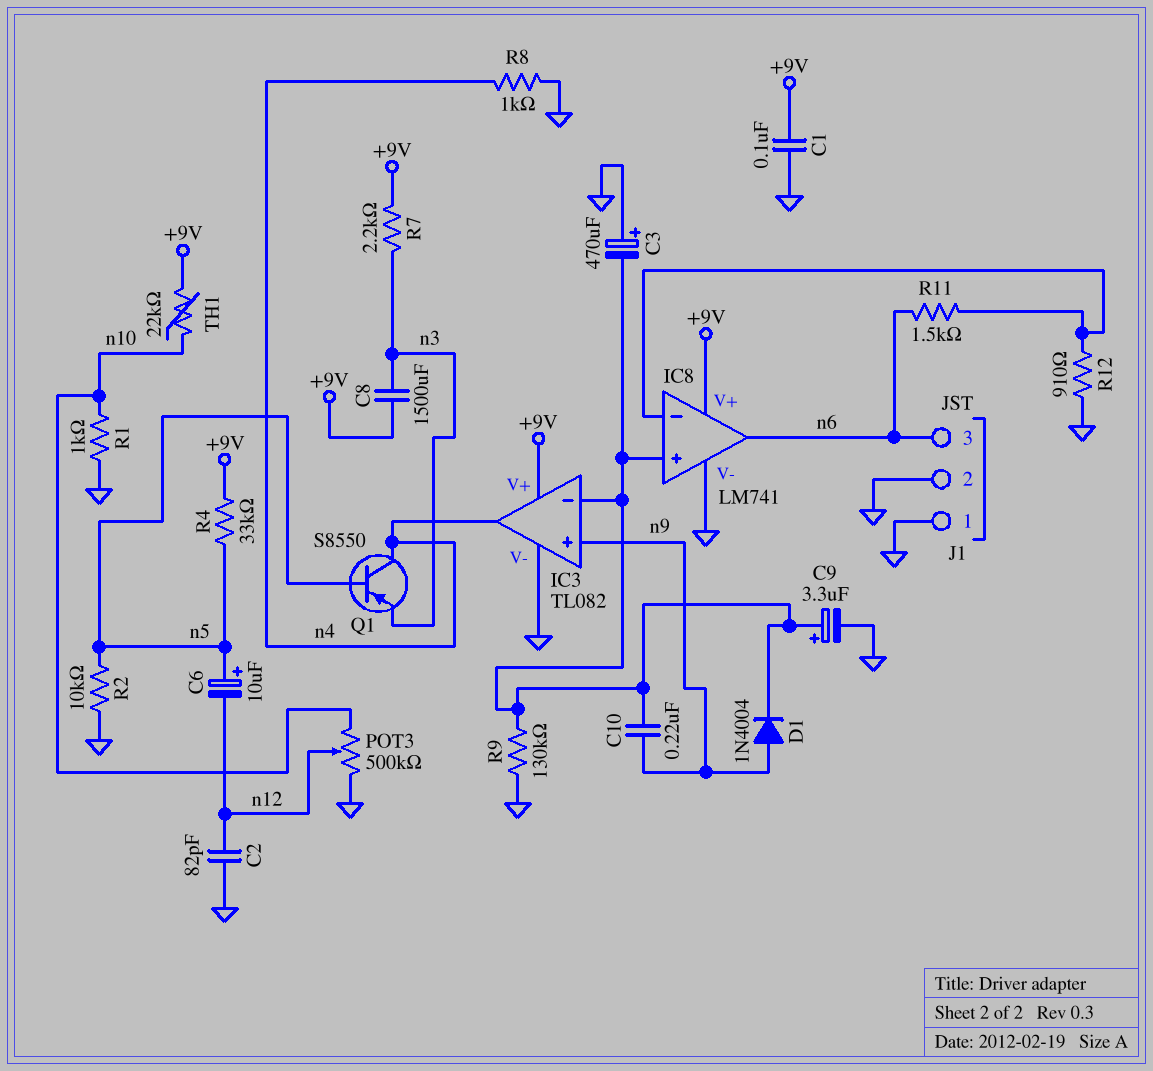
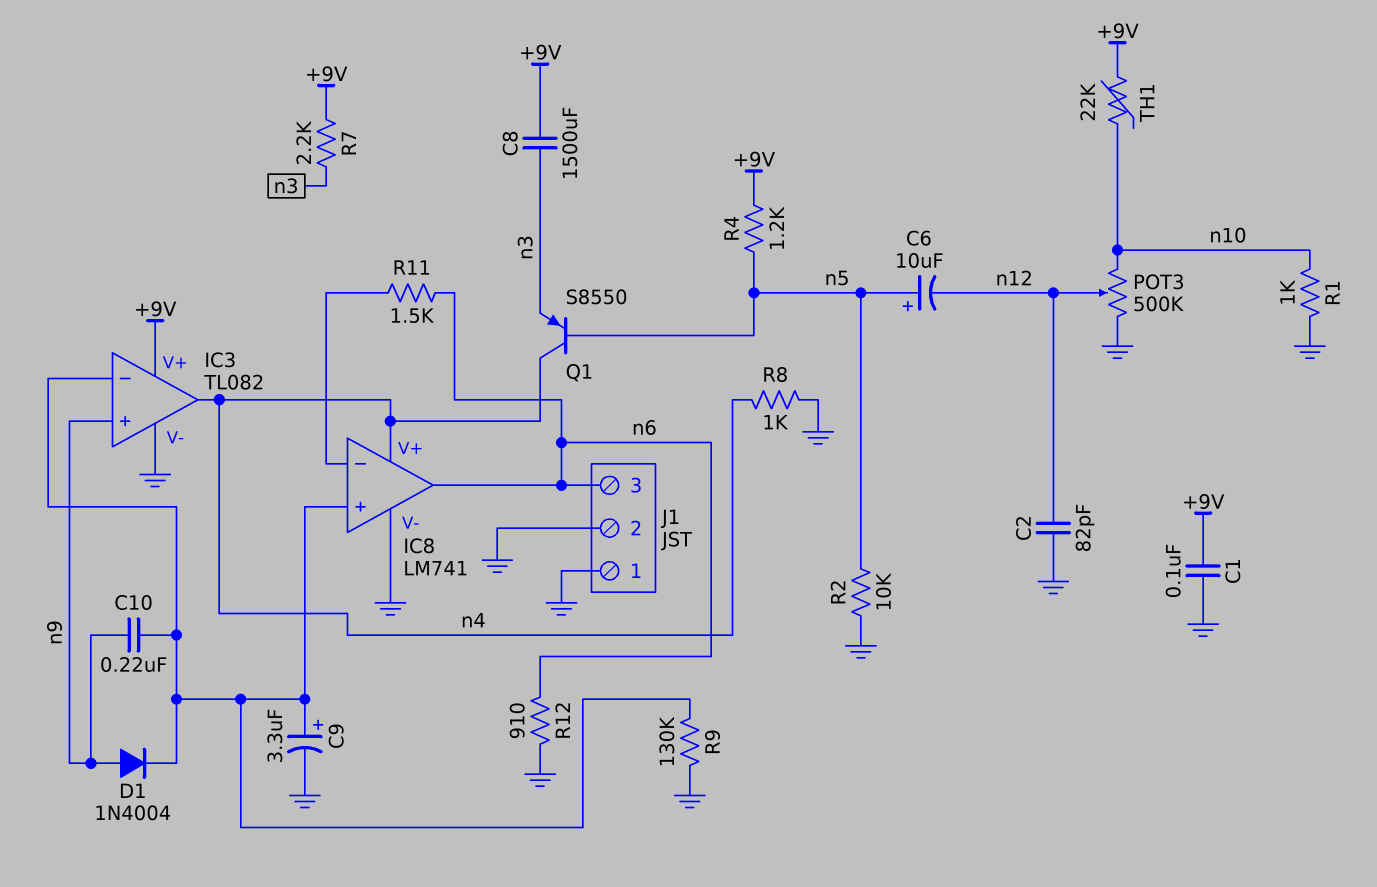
C3: 470uF (plus GND, minus IC3/in-) -> none
IC8 pin V+: +9V -> n4
R4: 33k (+9V, n5) -> 1.2k (+9V, n5)
R12: 910 (GND, IC8/in-) -> 910 (GND, n6)

